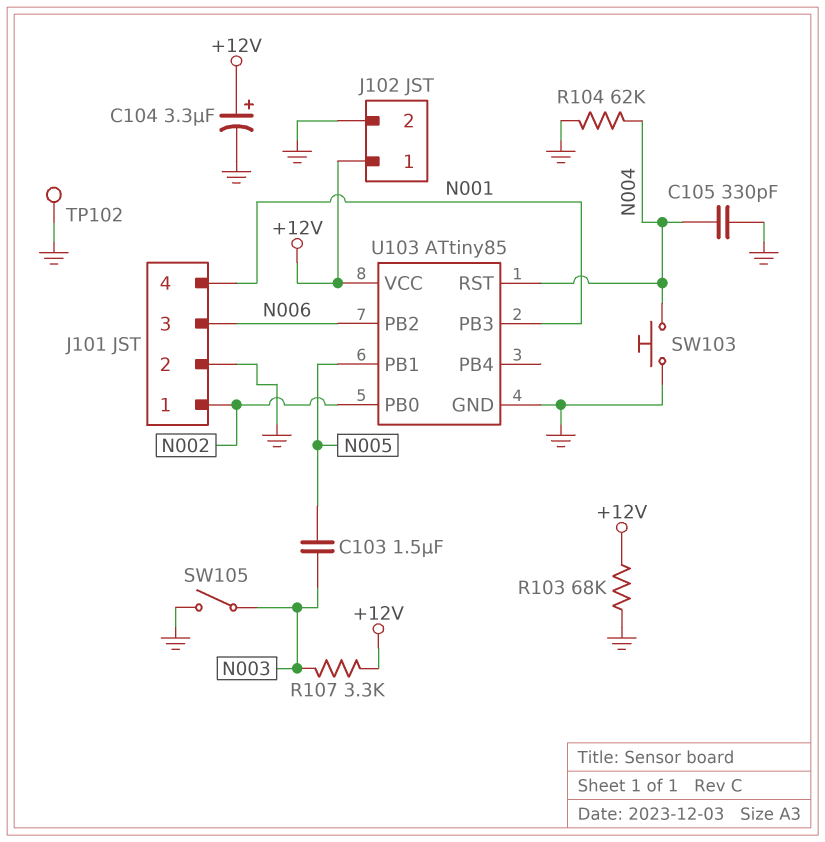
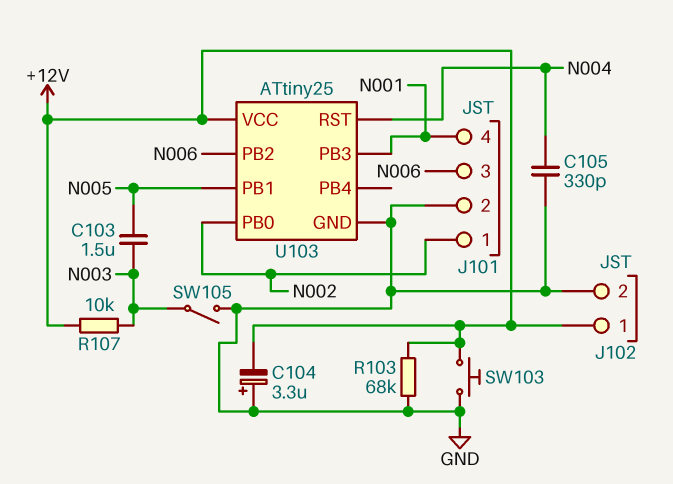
C104: 3.3uF (plus +12V, minus GND) -> 3.3uF (plus GND, minus +12V)
R104: 62k (GND, N004) -> none
R107: 3.3k (+12V, N003) -> 10k (+12V, N003)
SW103: button (GND, N004) -> button (+12V, GND)
TP102: test point (GND) -> none
U103: ATtiny85 -> ATtiny25

